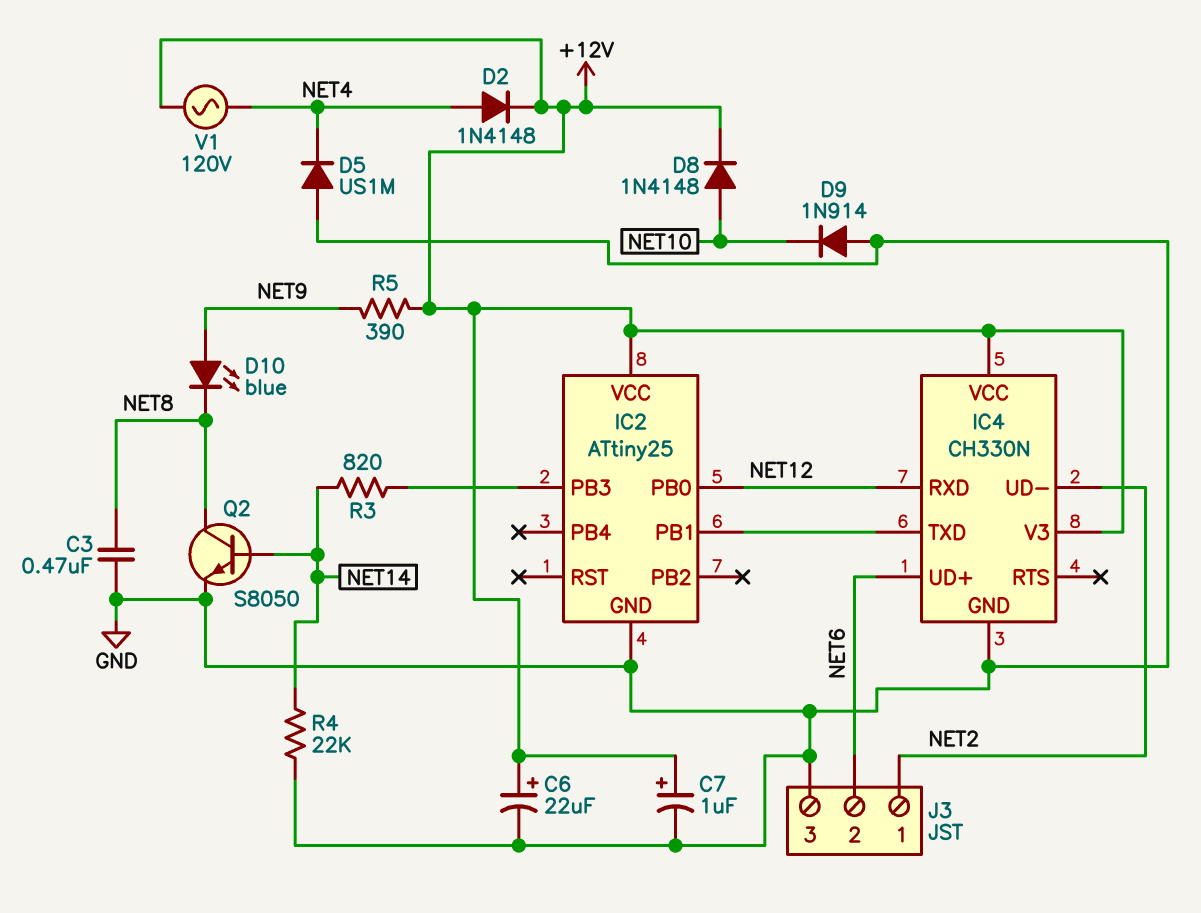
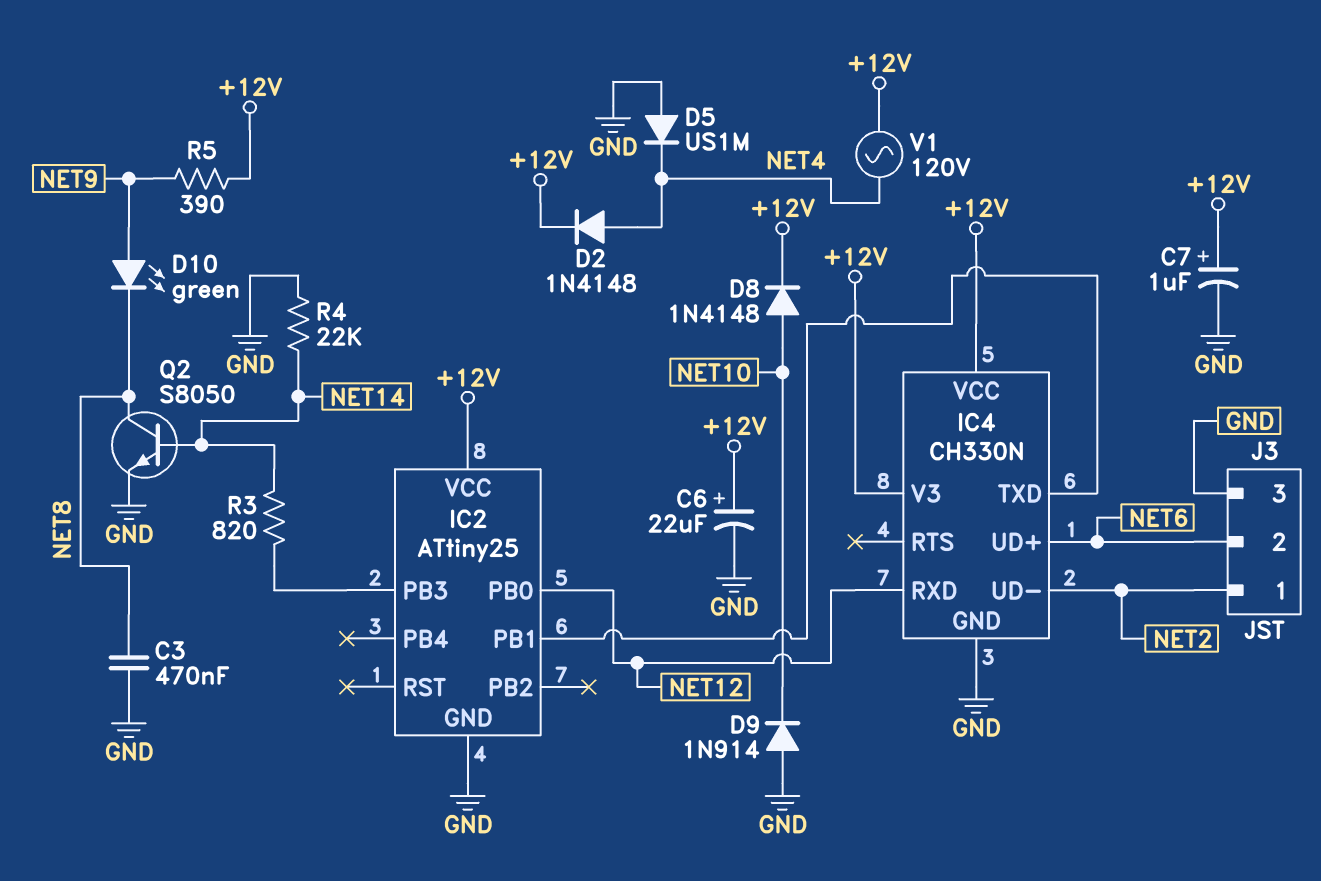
D10: LED blue (A NET9, K NET8) -> LED green (A NET9, K NET8)

